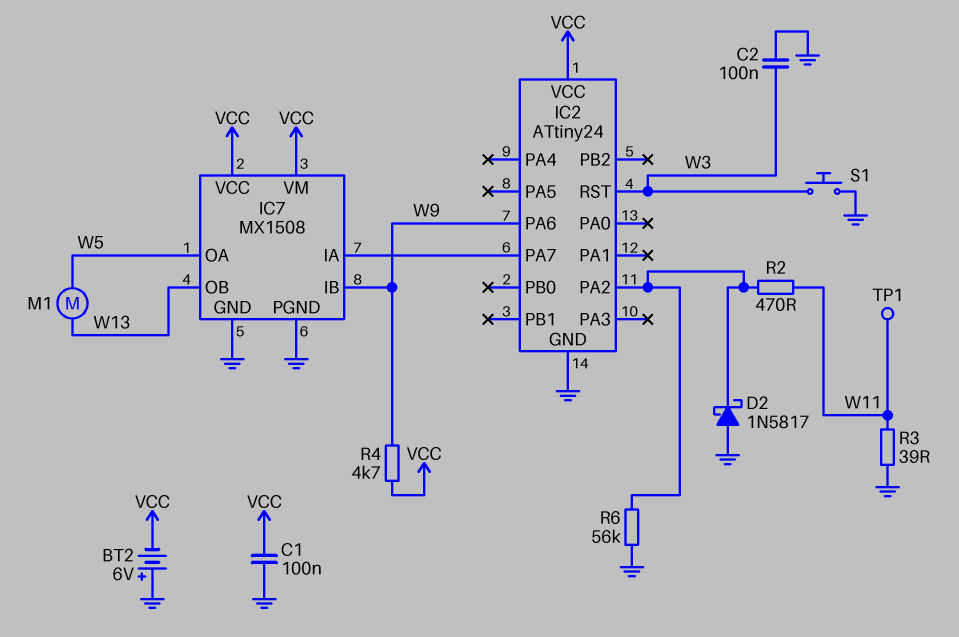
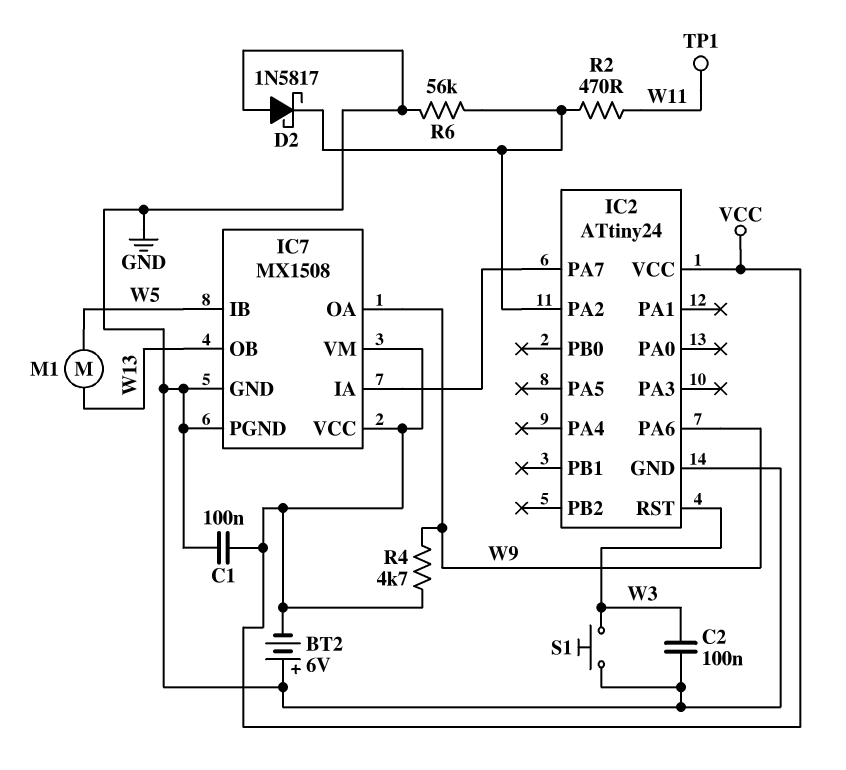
IC7 pin IB: W9 -> W5
IC7 pin OA: W5 -> W9
R3: 39 (GND, W11) -> none

